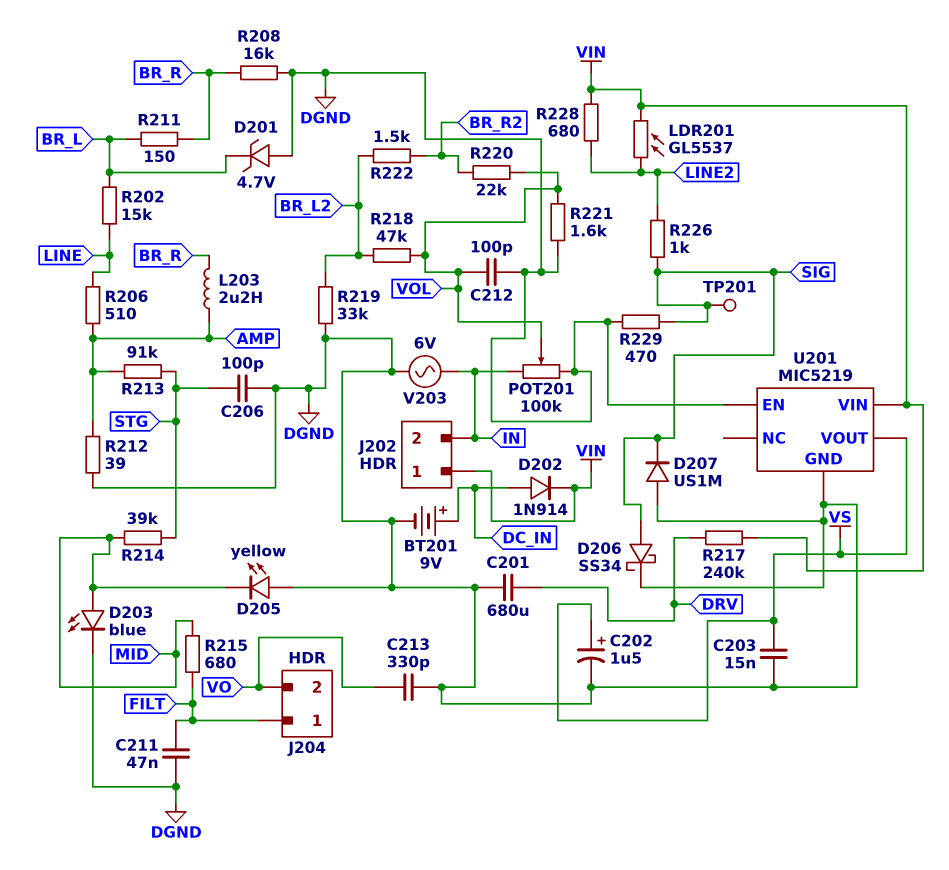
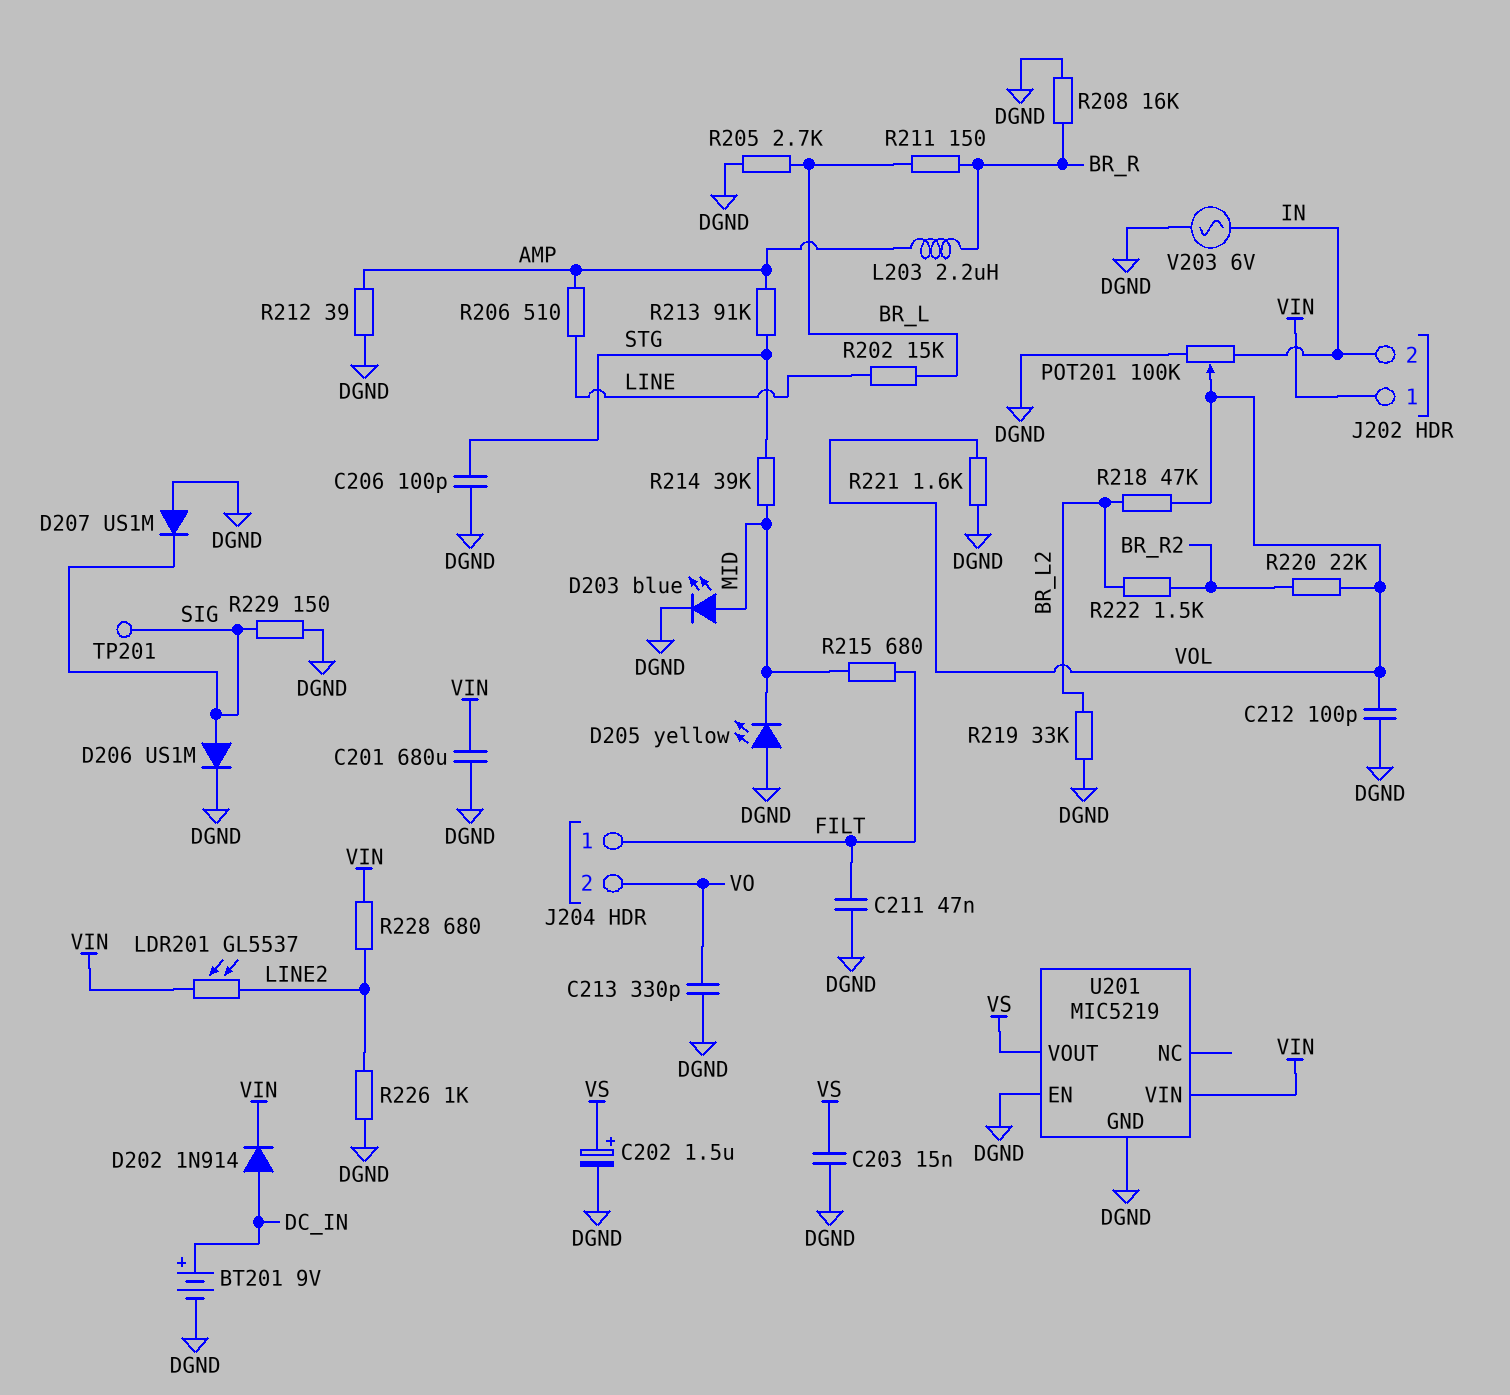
C201: 680uF (DGND, DRV) -> 680uF (DGND, VIN)
D201: zener 4.7V (A DGND, K BR_L) -> none
D206: schottky SS34 (A SIG, K DGND) -> diode US1M (A SIG, K DGND)
R205: none -> 2.7k (BR_L, DGND)
R217: 240k (DRV, VIN) -> none
R226: 1k (LINE2, SIG) -> 1k (DGND, LINE2)
R229: 470 (DGND, SIG) -> 150 (DGND, SIG)

